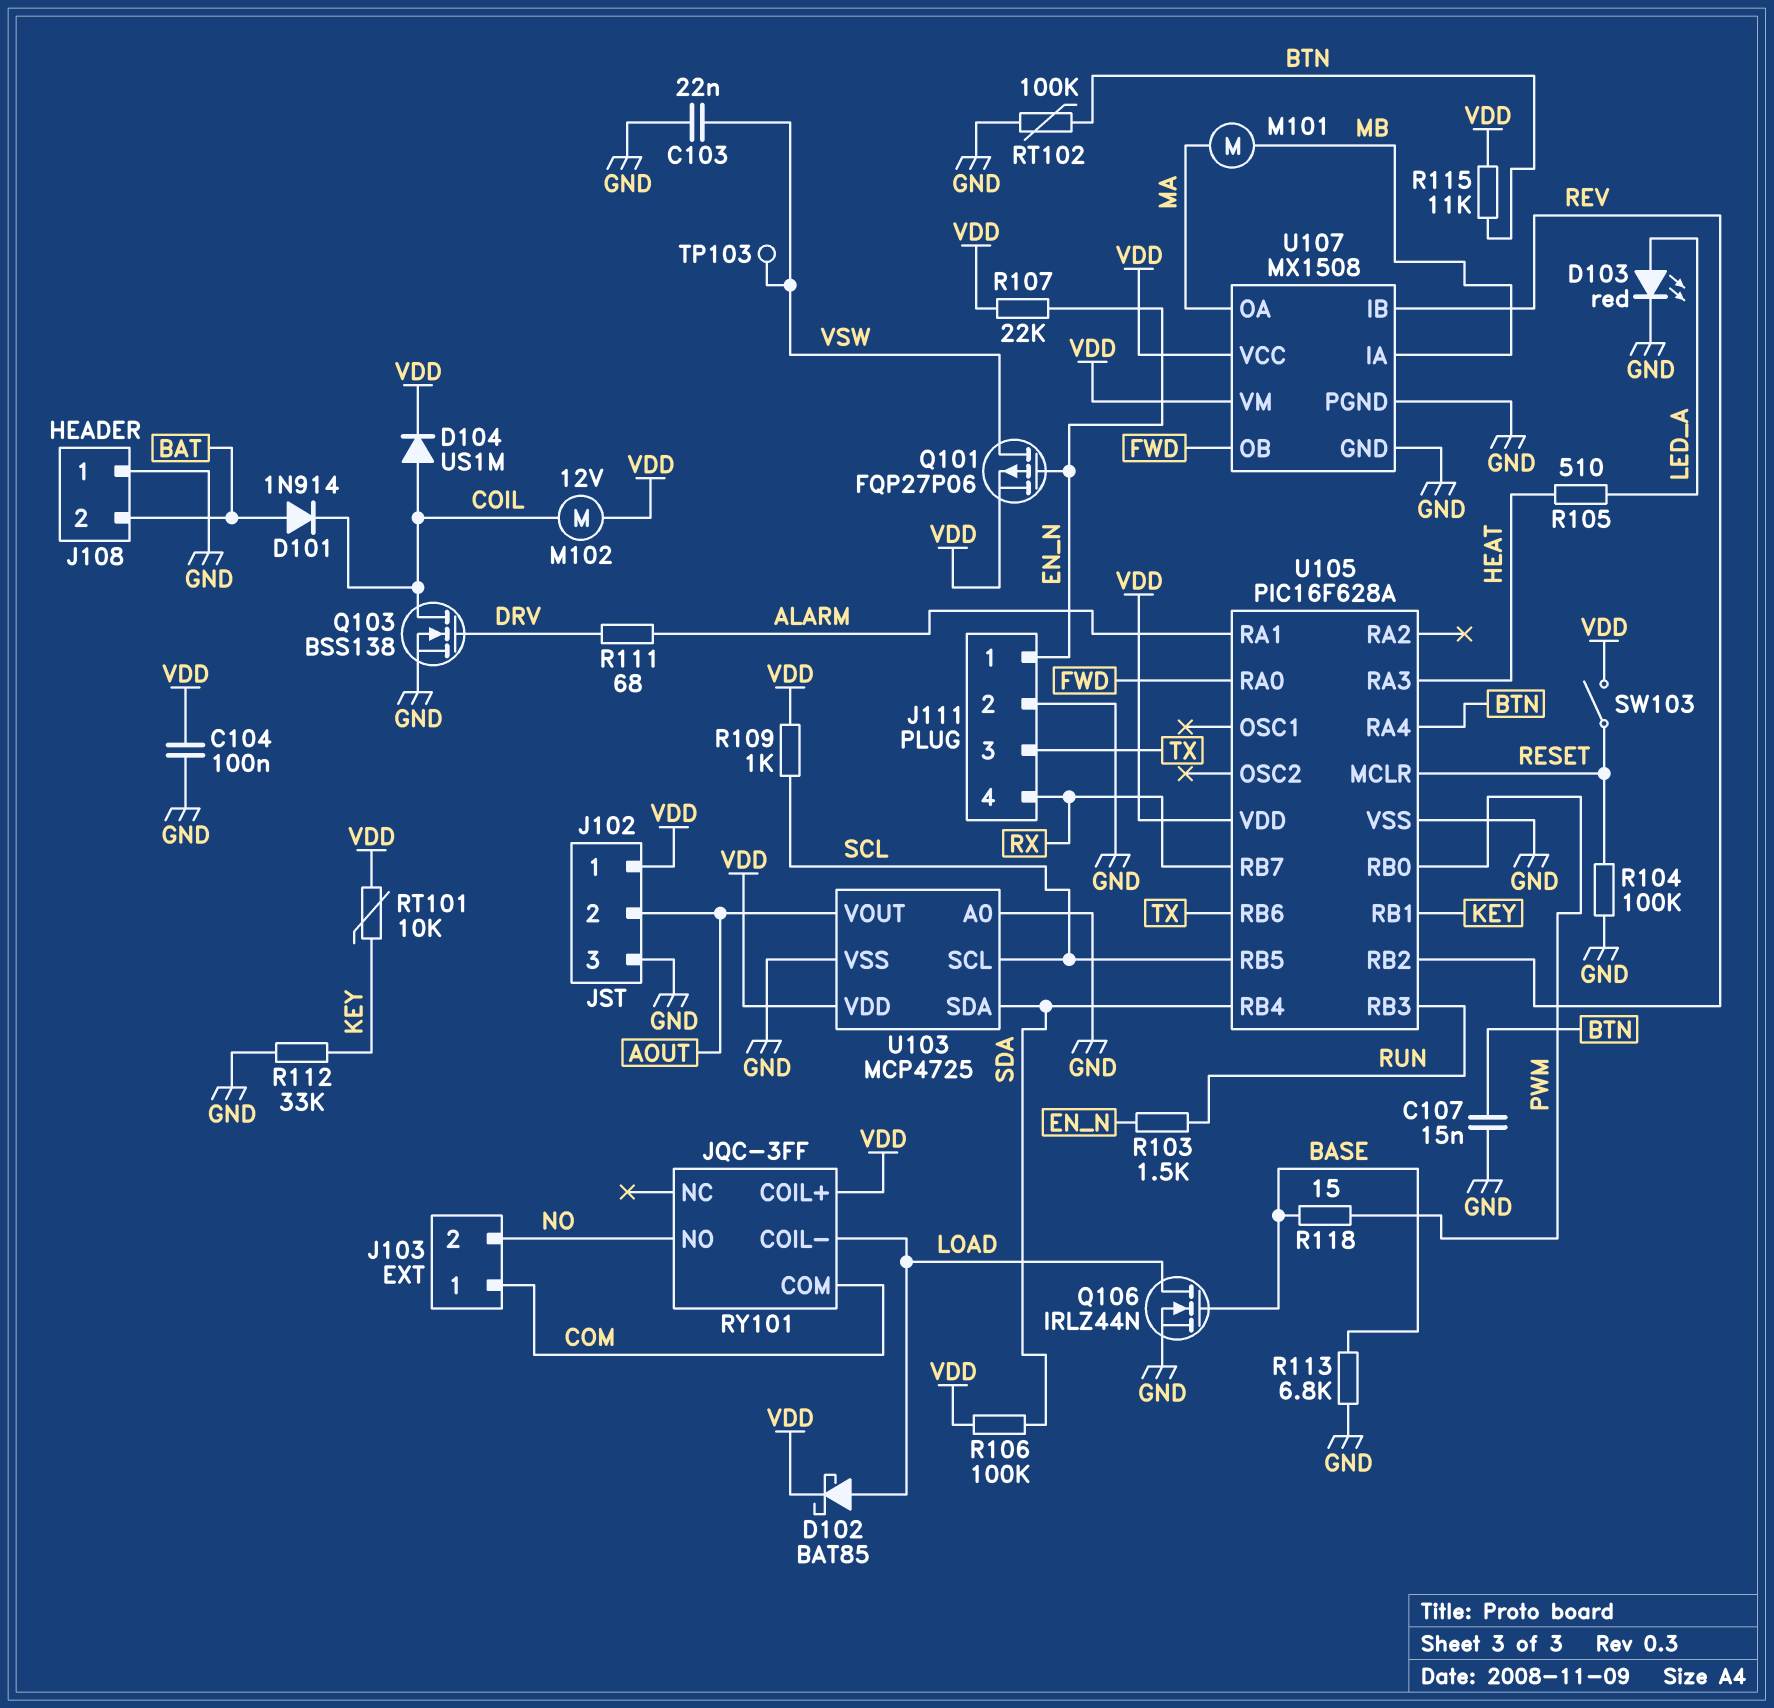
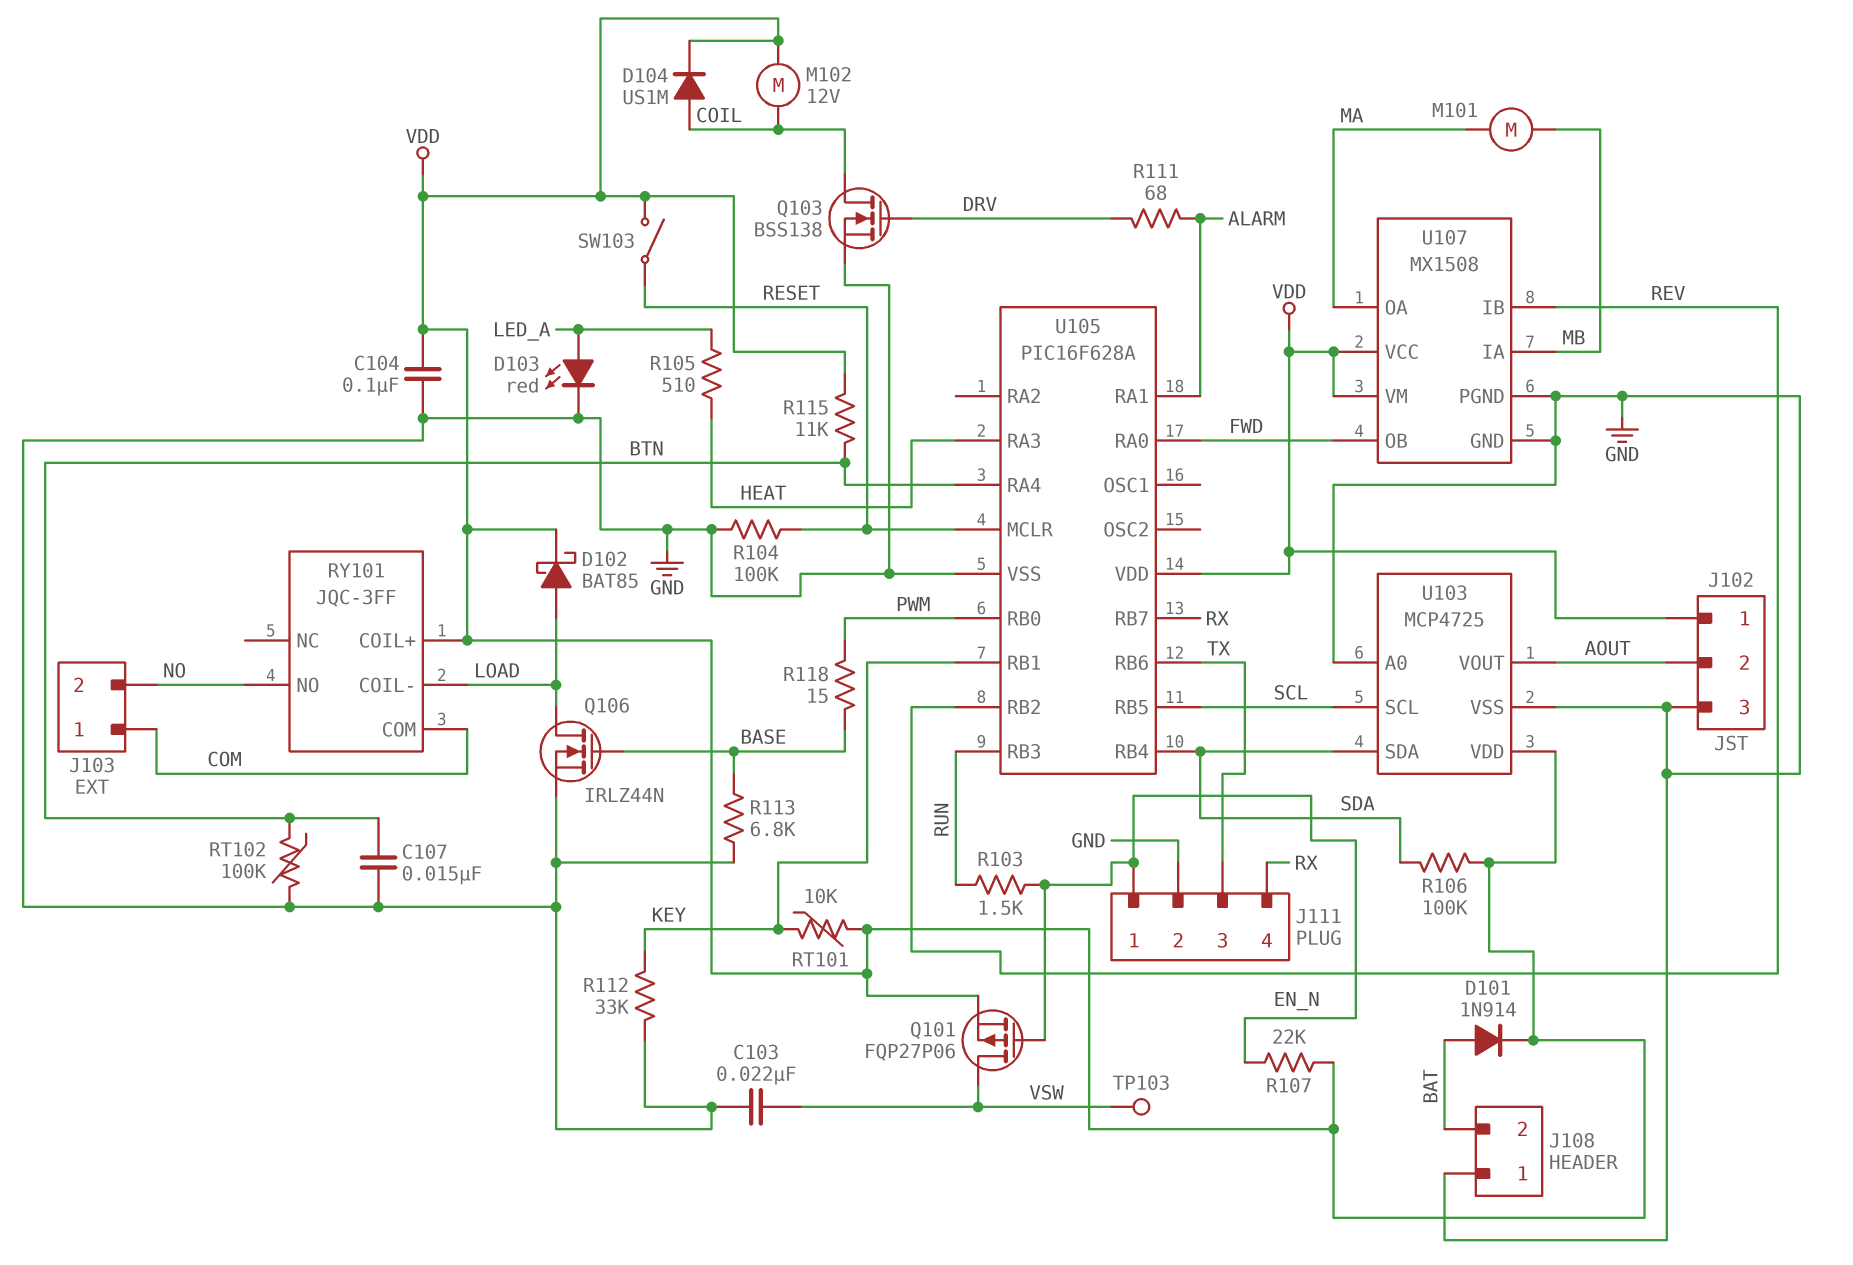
D101: diode 1N914 (A BAT, K COIL) -> diode 1N914 (A BAT, K VDD)
R109: 1k (SCL, VDD) -> none

